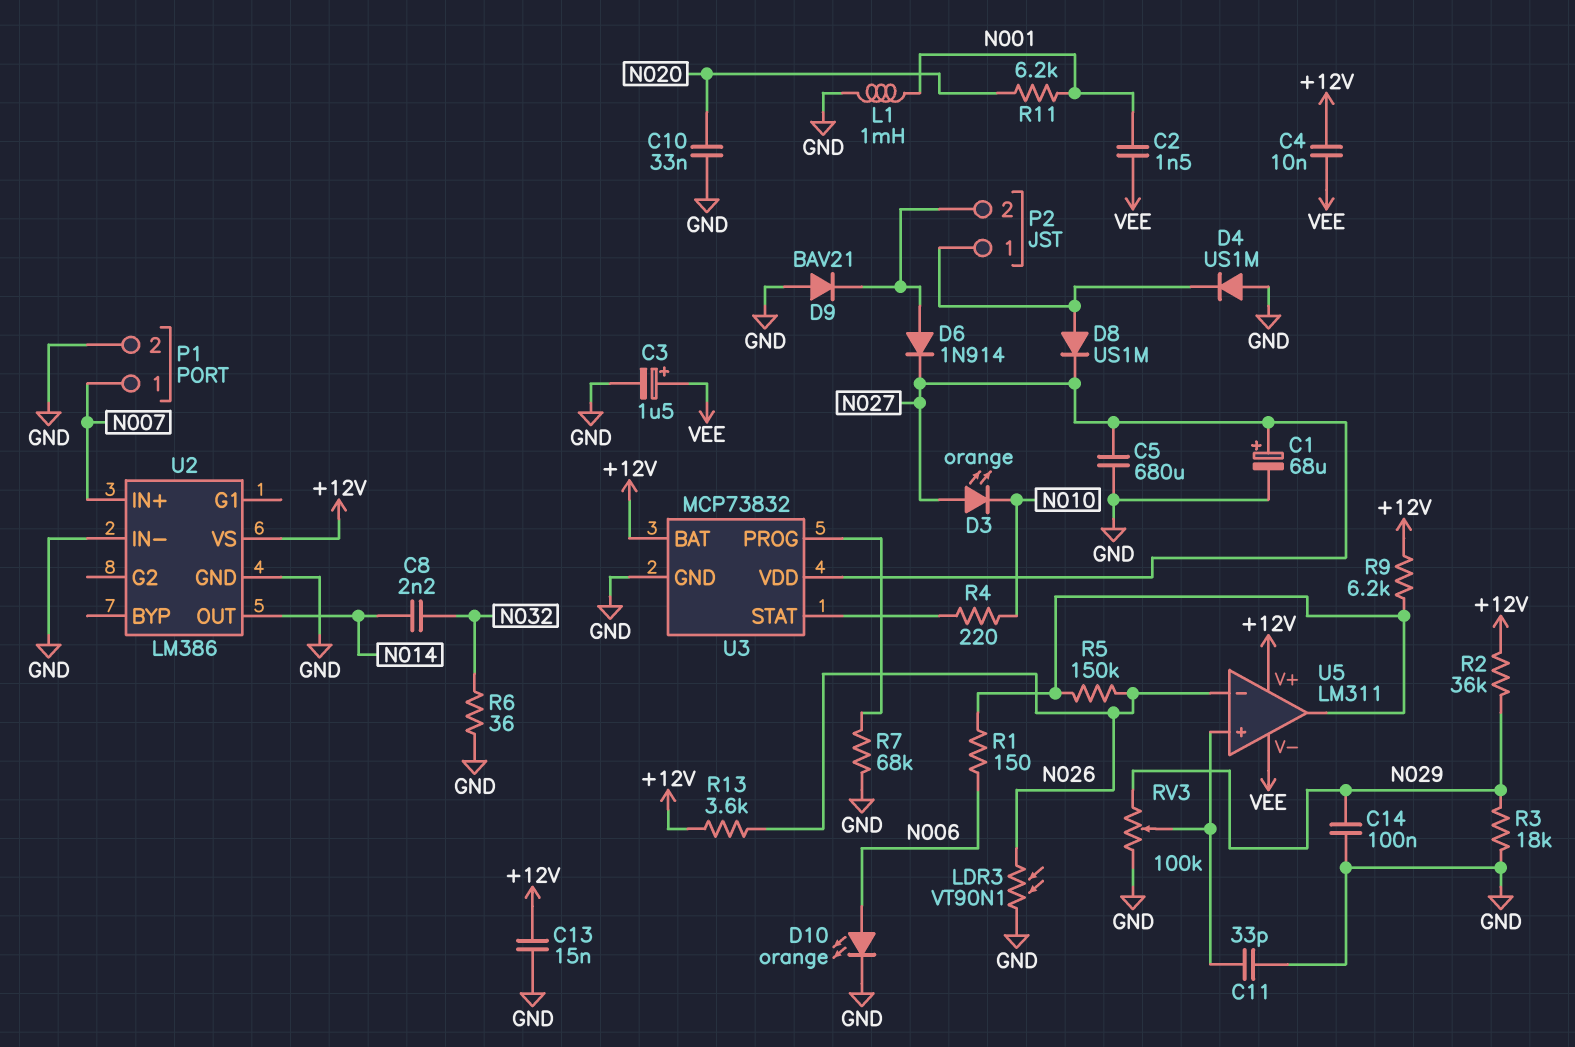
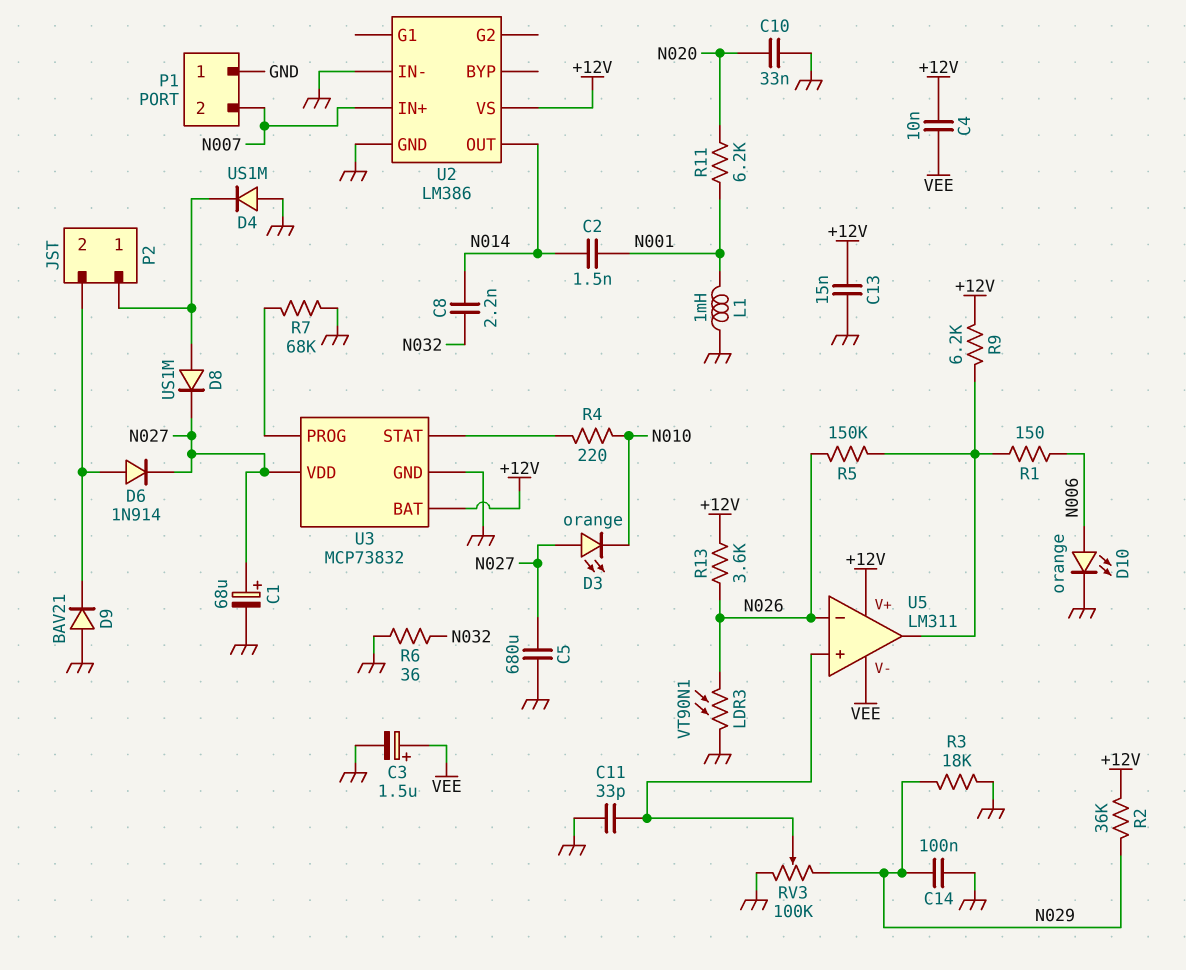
C2: 1.5nF (N001, VEE) -> 1.5nF (N001, N014)
P1 pin 1: N007 -> GND
P1 pin 2: GND -> N007

